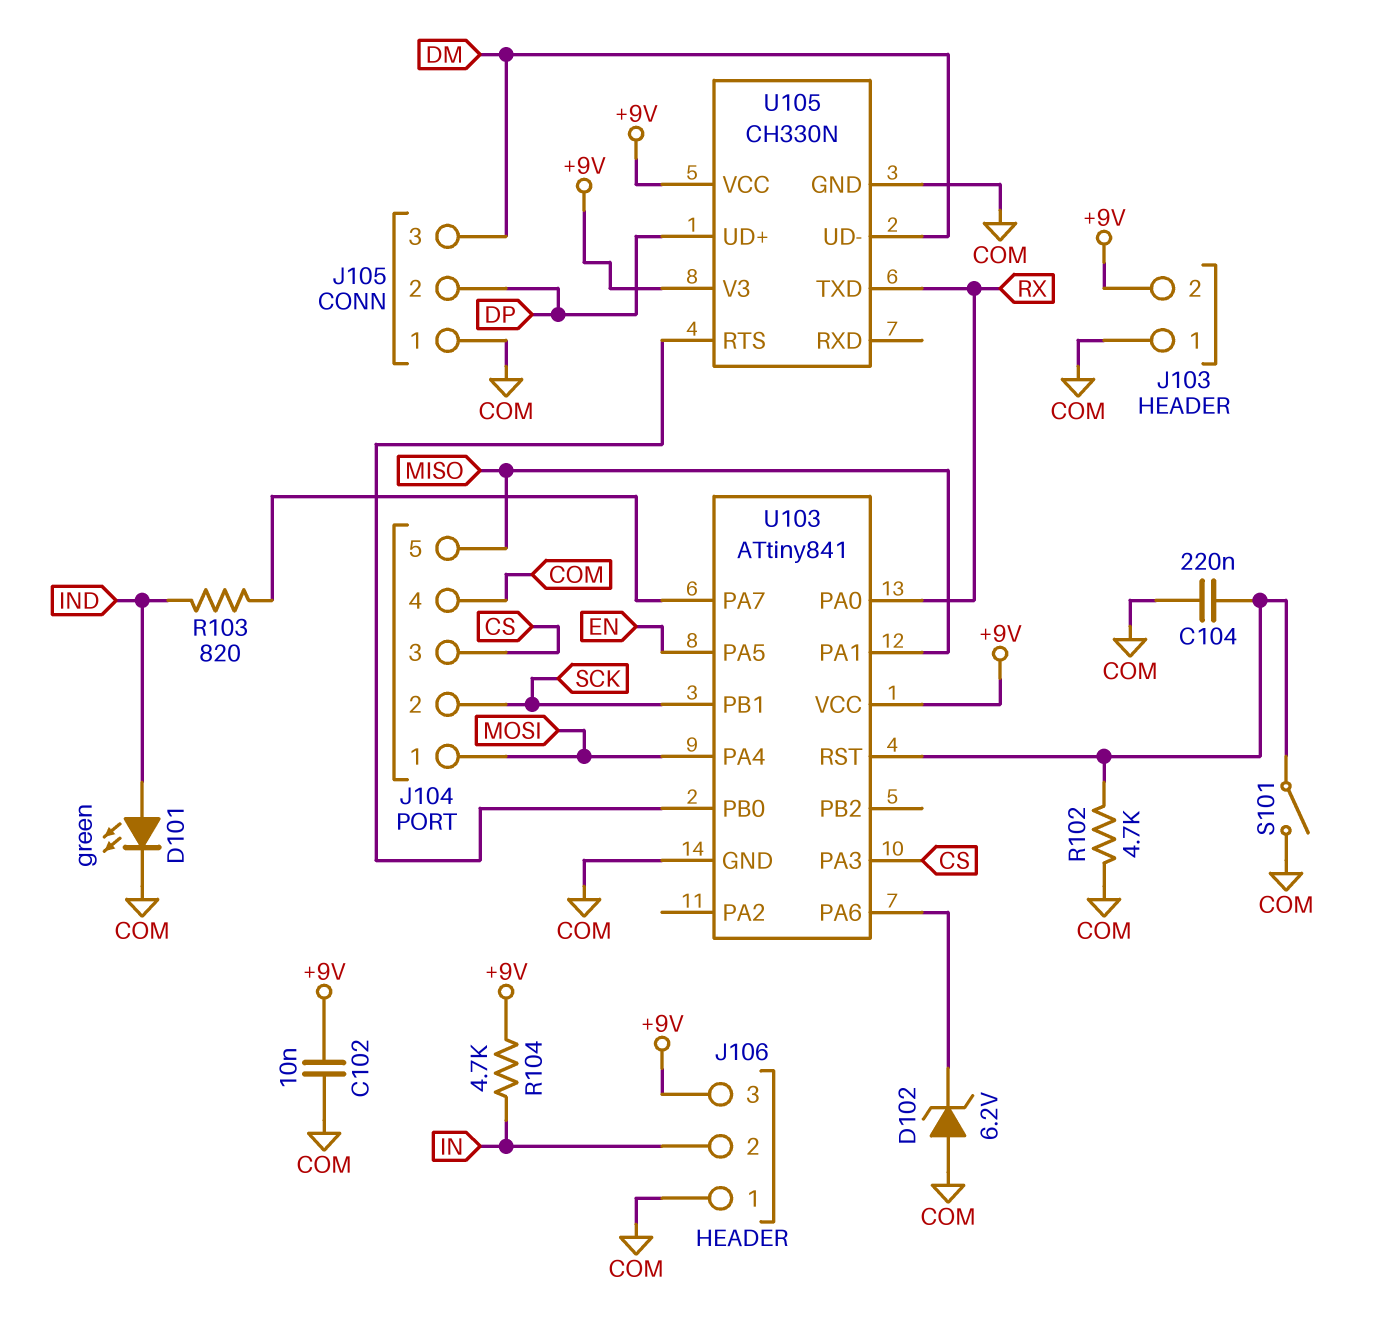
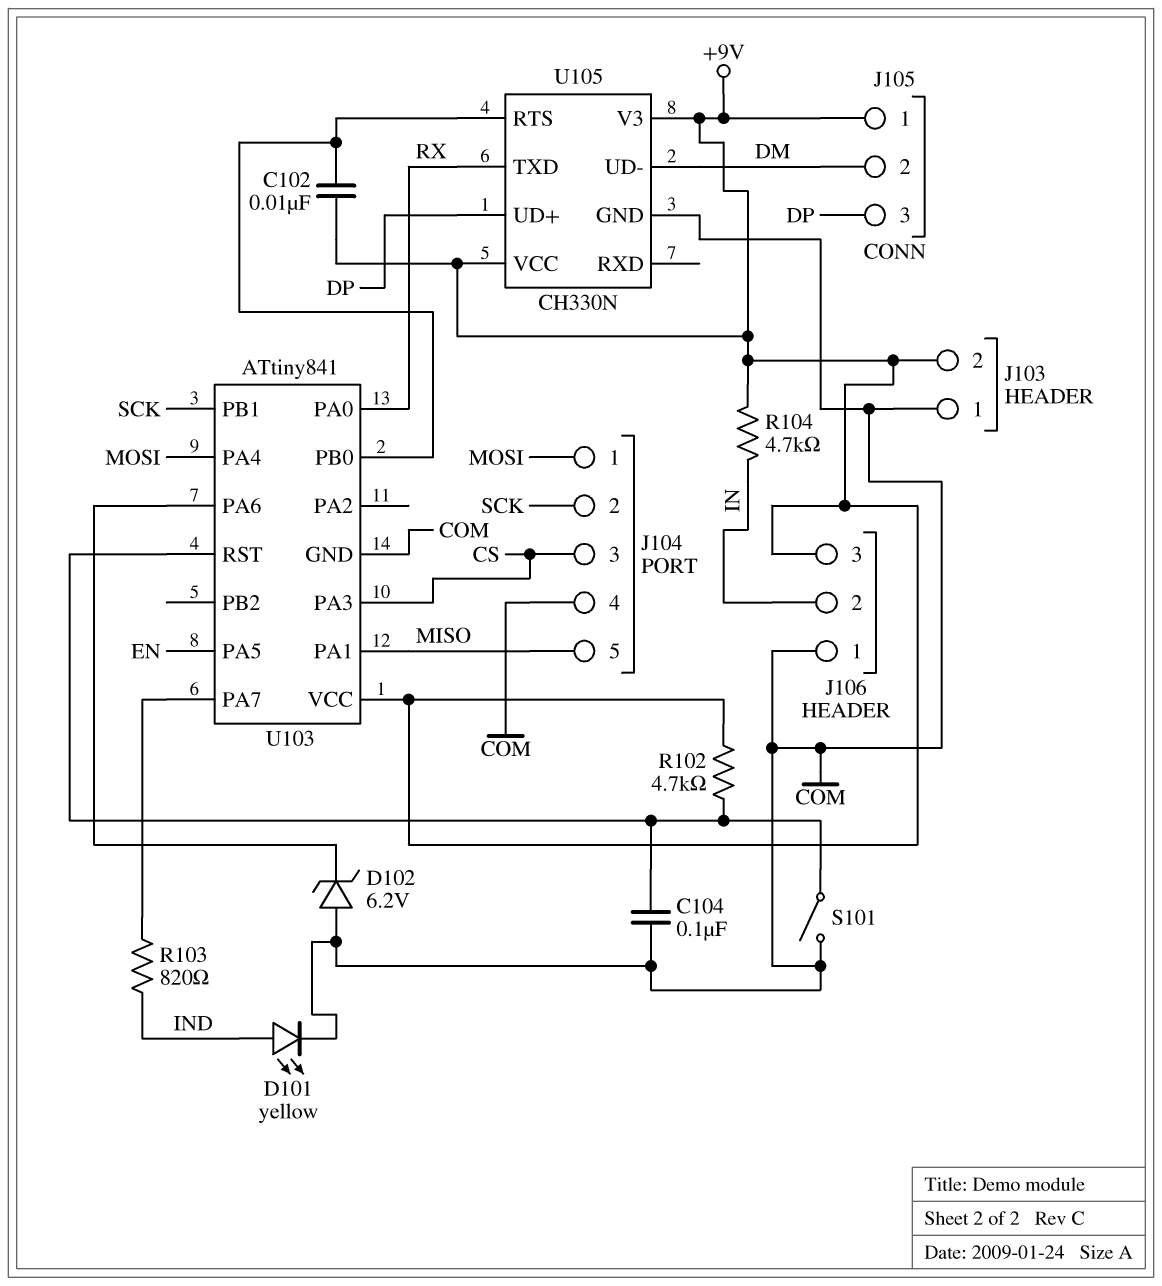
C102: 10nF (+9V, COM) -> 10nF (+9V, U103/PB0)
C104: 220nF (COM, U103/RST) -> 100nF (COM, U103/RST)
D101: LED green (A IND, K COM) -> LED yellow (A IND, K COM)
J105 pin 1: COM -> +9V
J105 pin 2: DP -> DM
J105 pin 3: DM -> DP
R102: 4.7k (COM, U103/RST) -> 4.7k (+9V, U103/RST)

